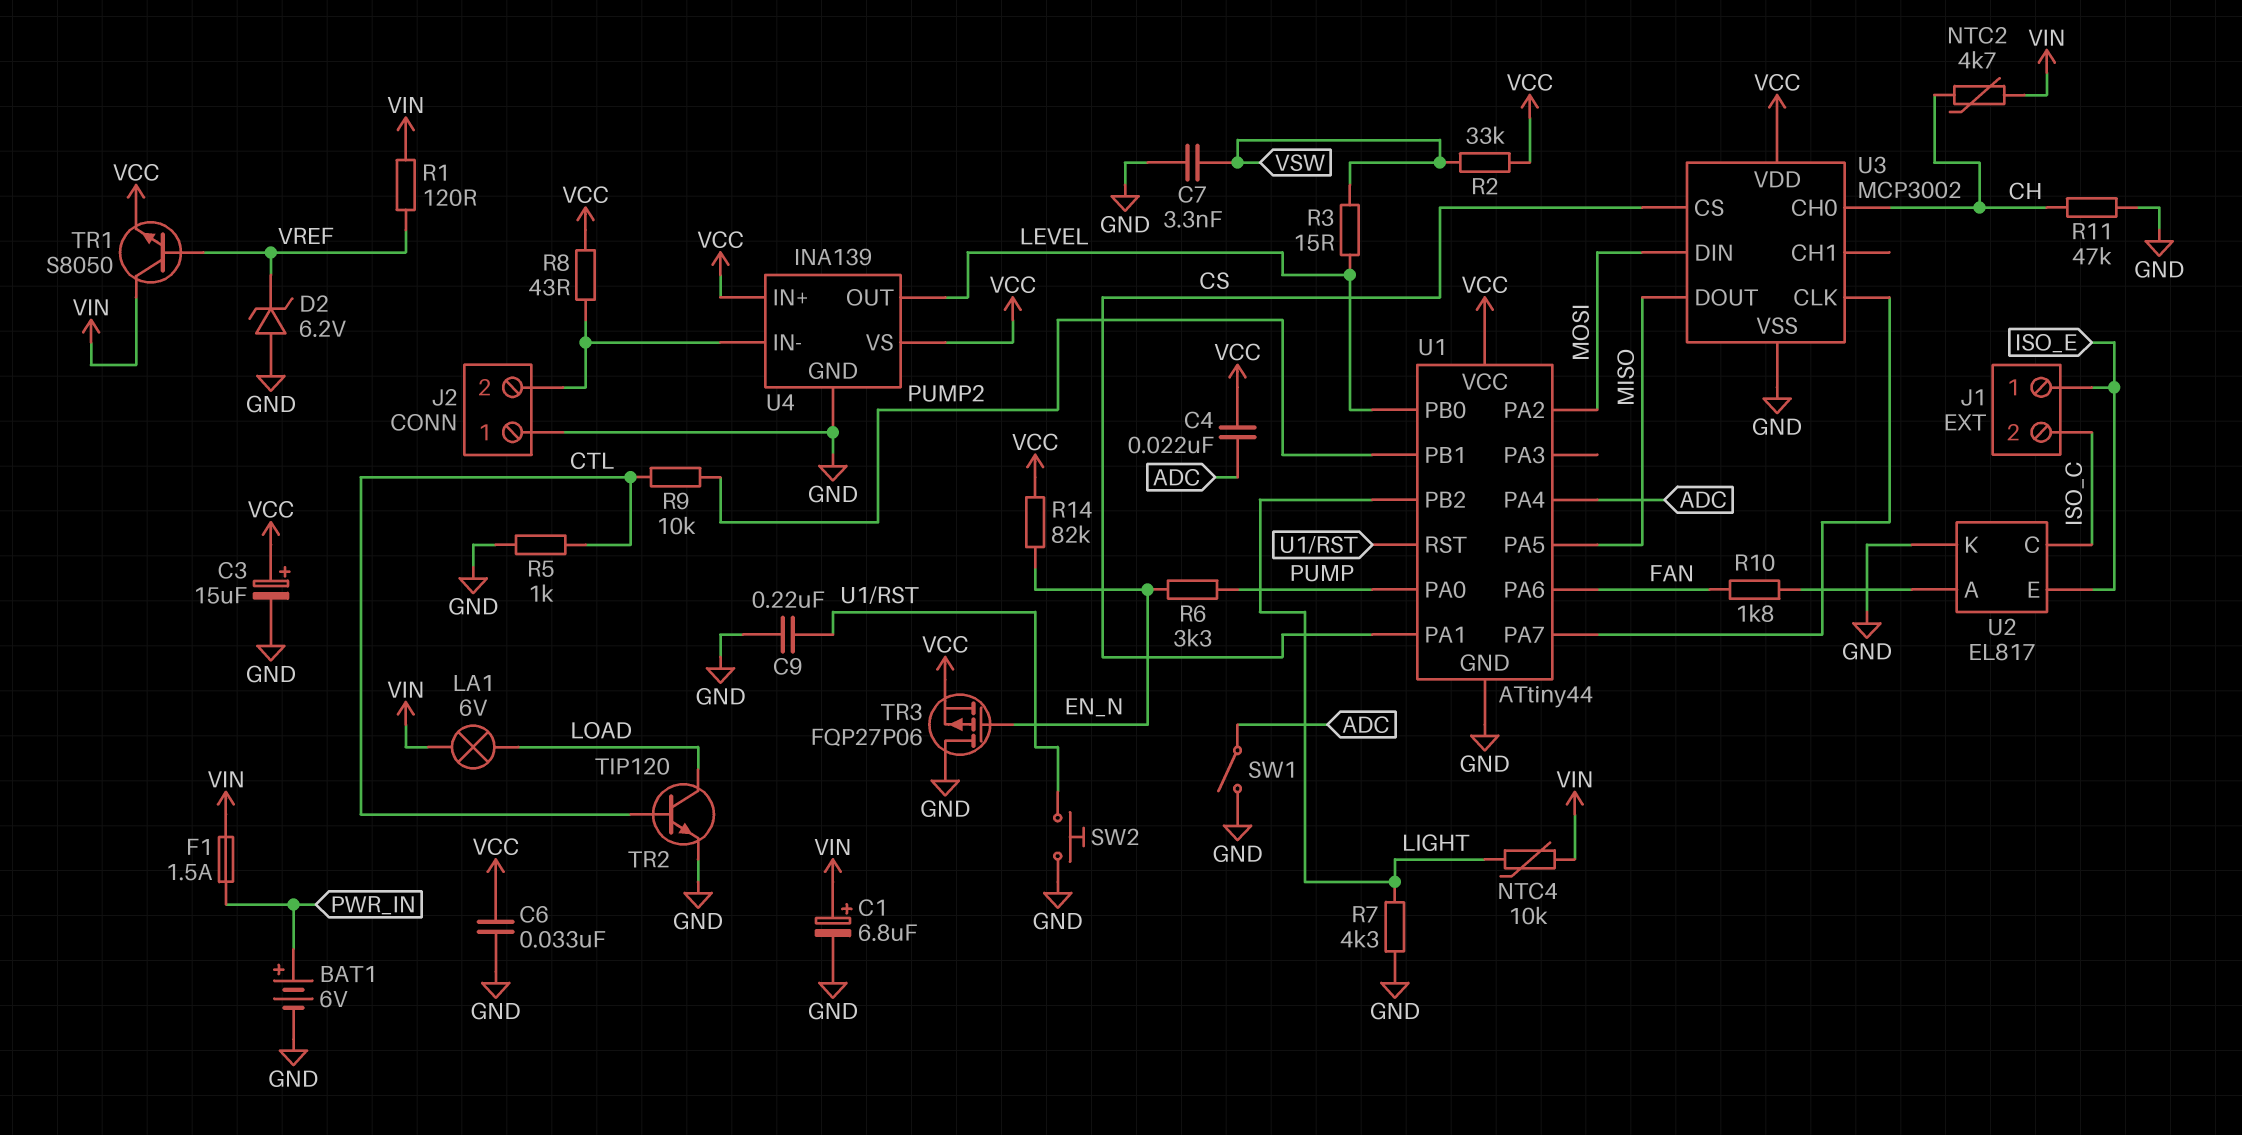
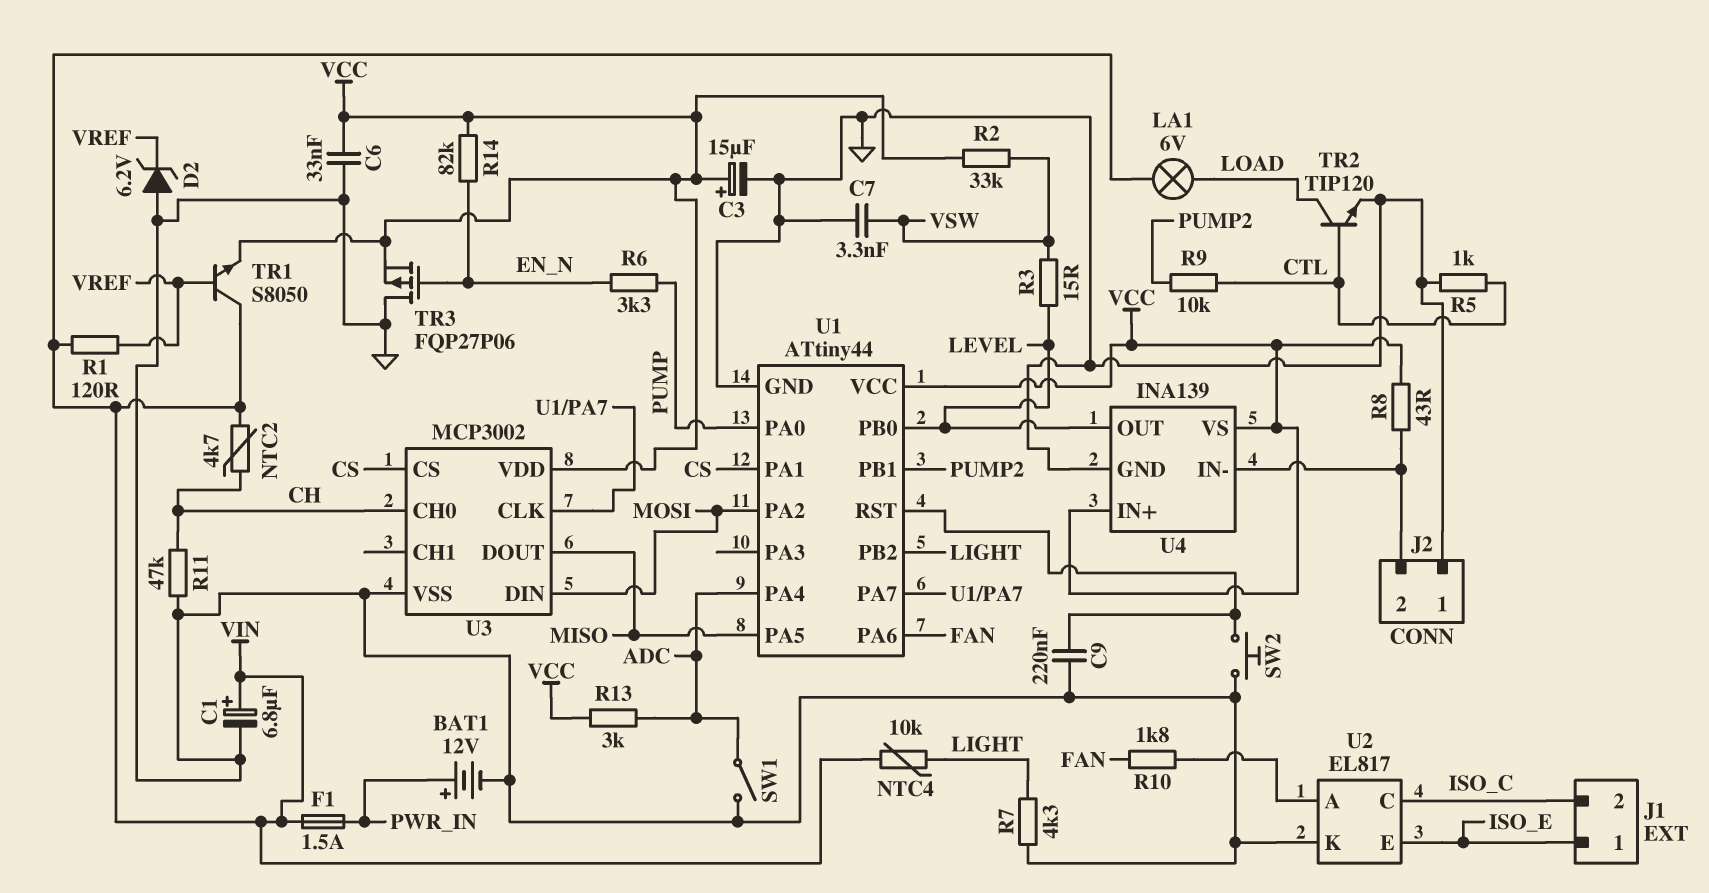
BAT1: 6V (plus PWR_IN, minus GND) -> 12V (plus PWR_IN, minus GND)
C4: 22nF (ADC, VCC) -> none
R13: none -> 3k (ADC, VCC)

